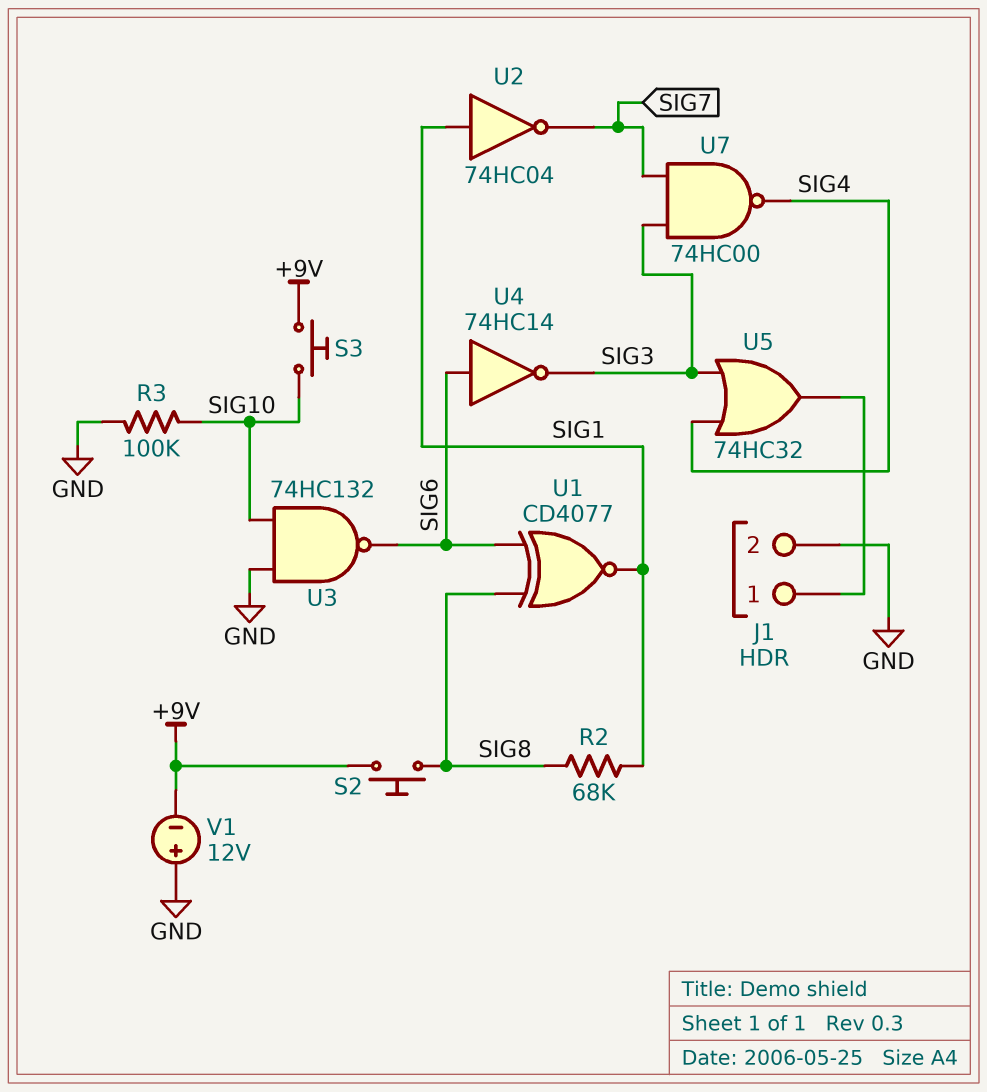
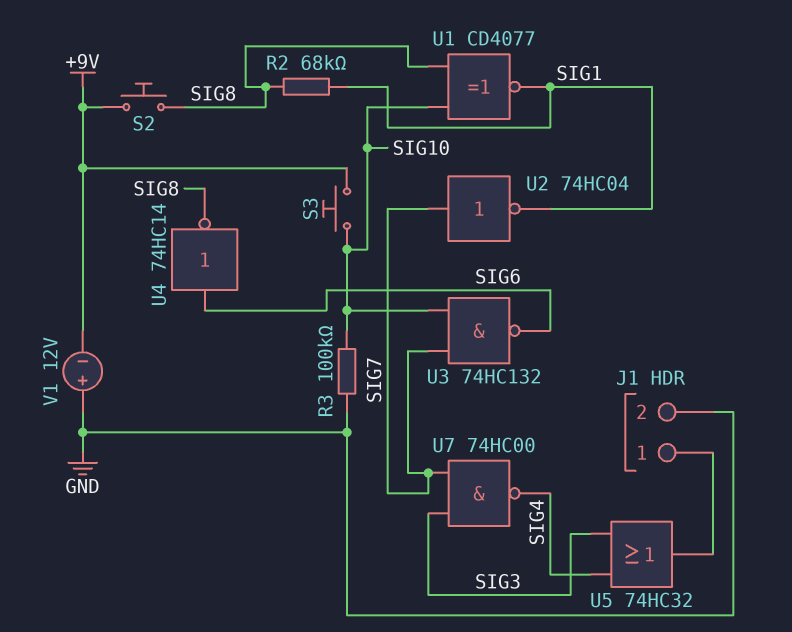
U1: XNOR CD4077 (in SIG6, in SIG8, out SIG1) -> XNOR CD4077 (in SIG8, in SIG10, out SIG1)
U2: NOT 74HC04 (in SIG1, out SIG7) -> NOT 74HC04 (in SIG7, out SIG1)
U3: NAND 74HC132 (in GND, in SIG10, out SIG6) -> NAND 74HC132 (in SIG7, in SIG10, out SIG6)
U4: NOT 74HC14 (in SIG6, out SIG3) -> NOT 74HC14 (in SIG6, out SIG8)

